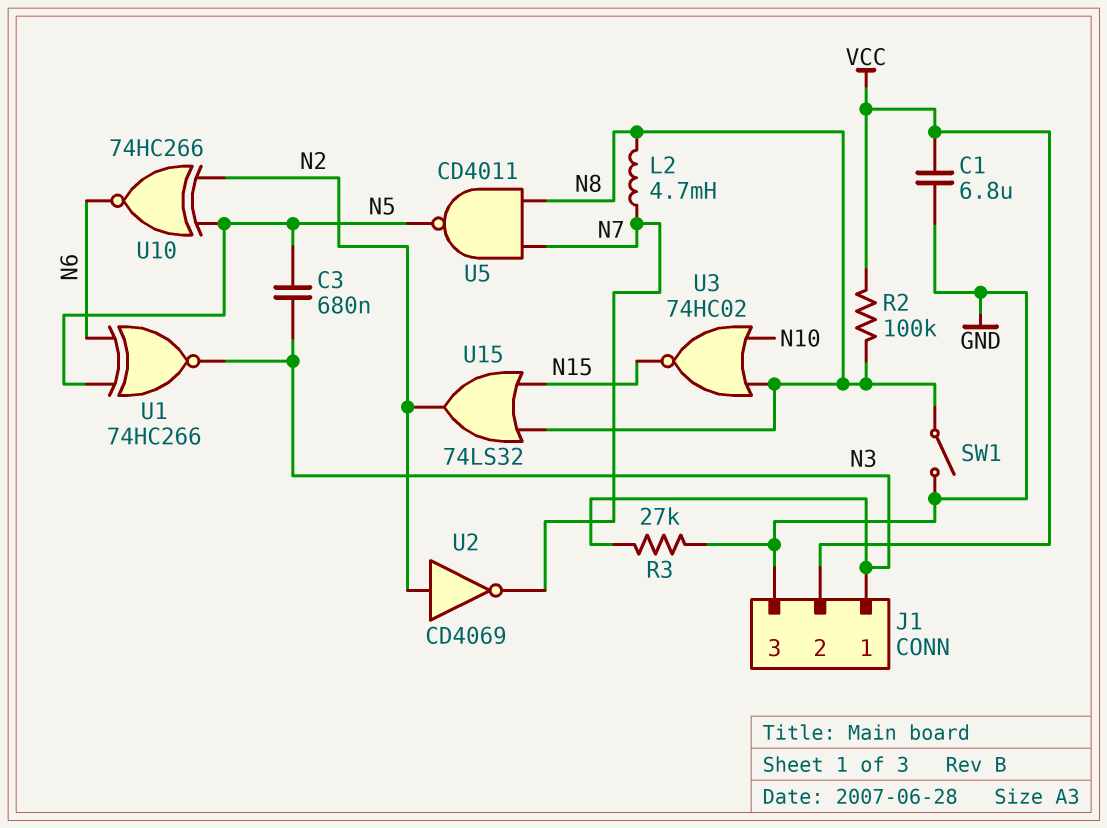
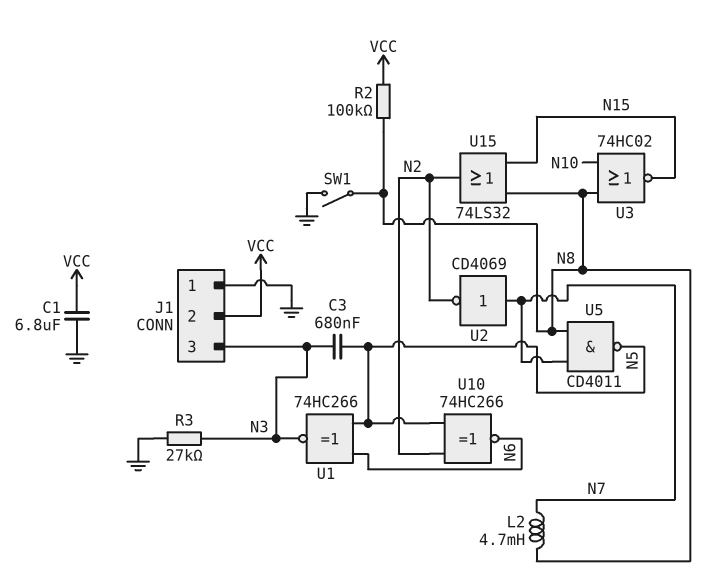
J1 pin 1: N3 -> GND
J1 pin 3: GND -> N3
U2: NOT CD4069 (in N2, out N7) -> NOT CD4069 (in N7, out N2)

